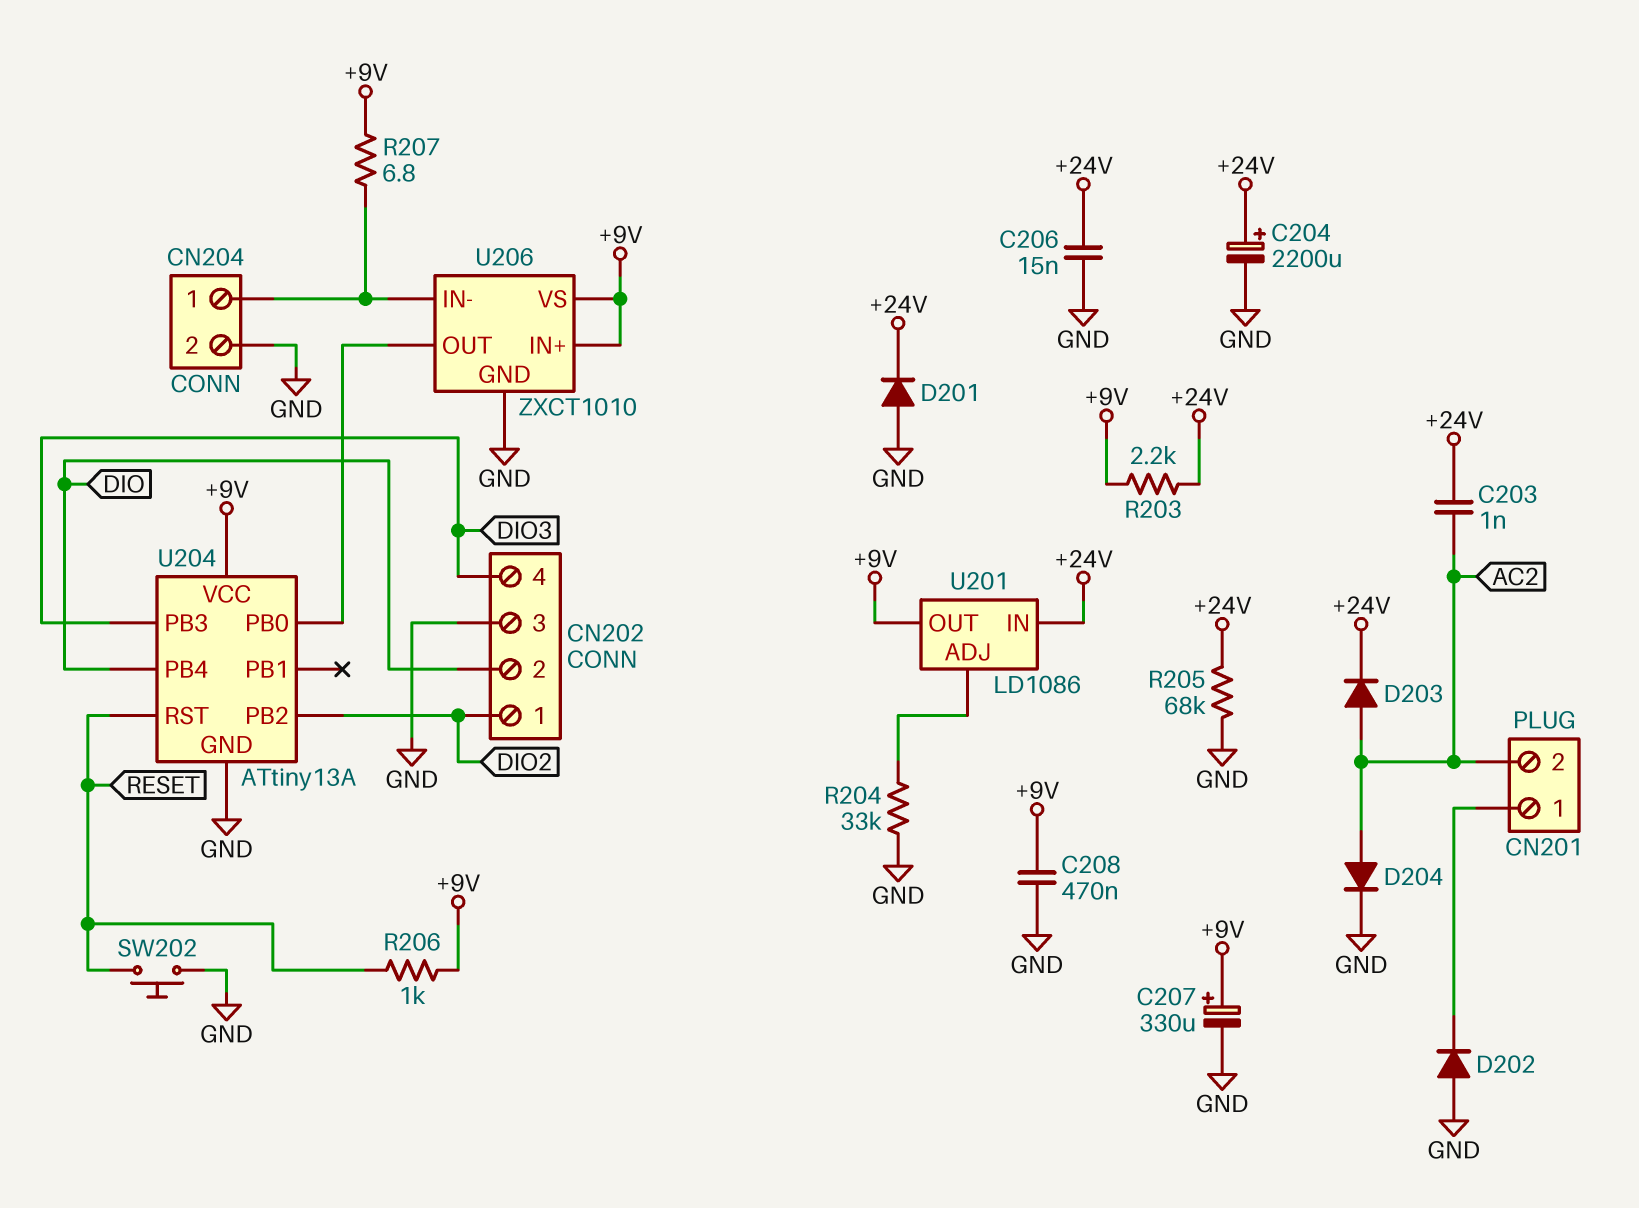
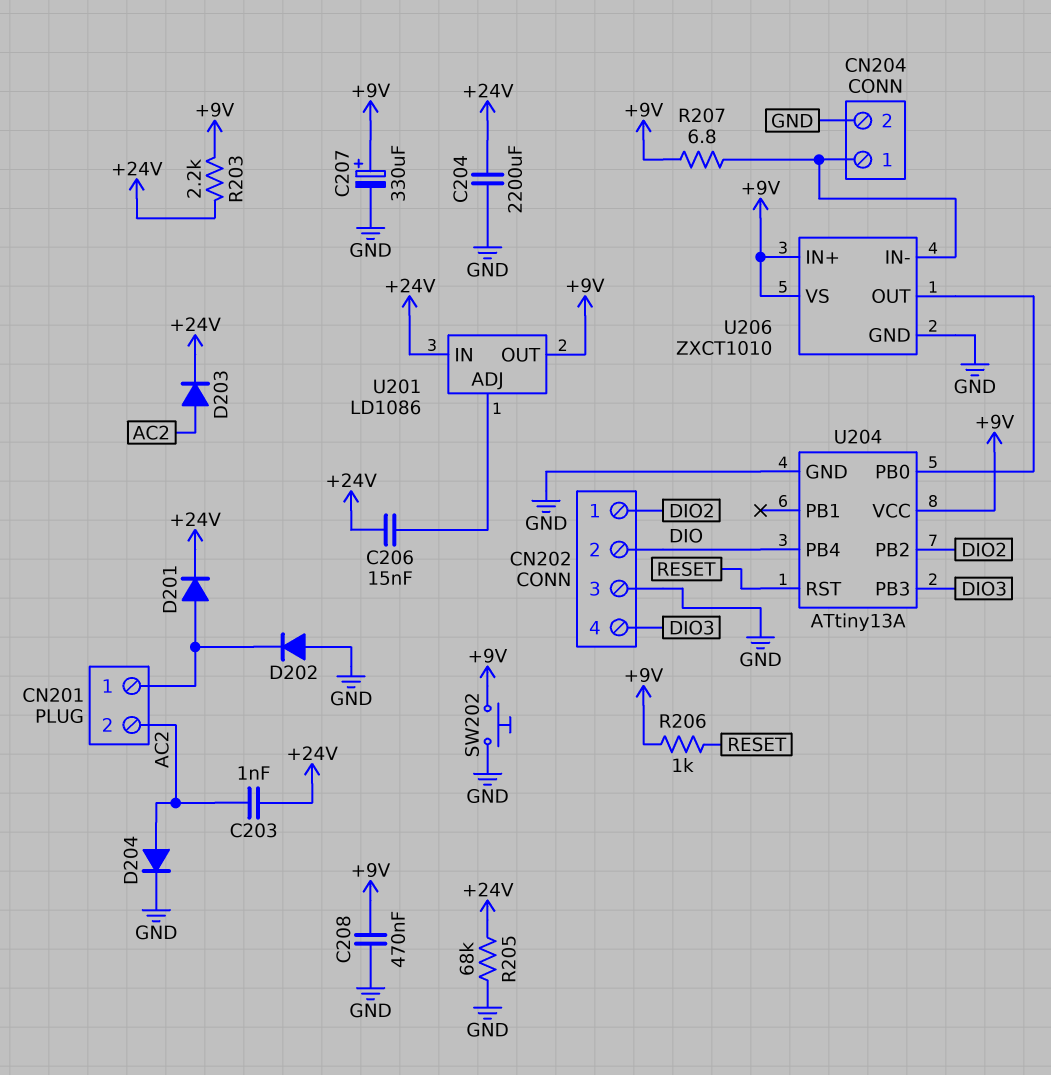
C204: 2200uF (plus +24V, minus GND) -> 2200uF (+24V, GND)
C206: 15nF (+24V, GND) -> 15nF (+24V, U201/ADJ)
D201: diode (A GND, K +24V) -> diode (A CN201/1, K +24V)
R204: 33k (GND, U201/ADJ) -> none
SW202: button (GND, RESET) -> button (+9V, GND)

